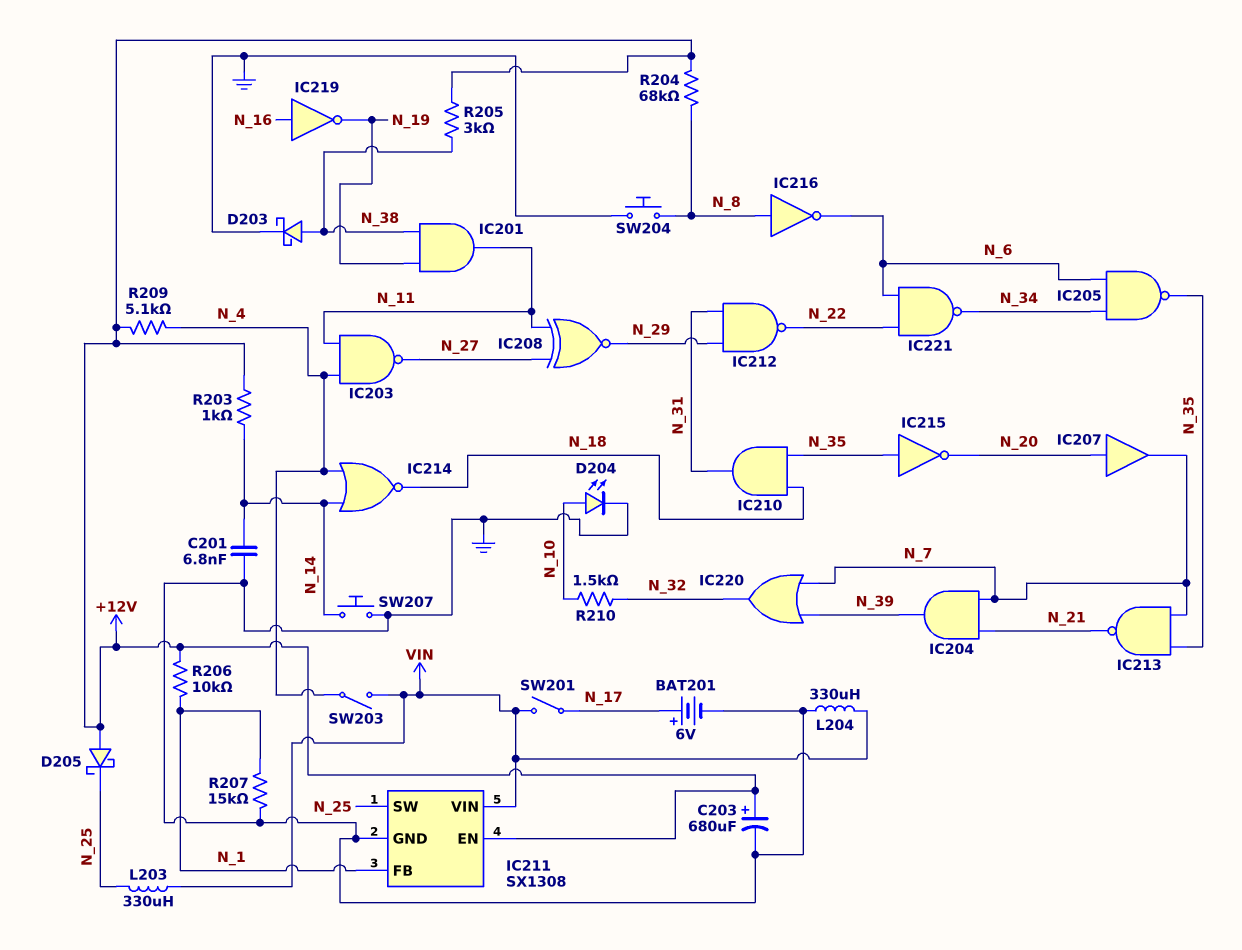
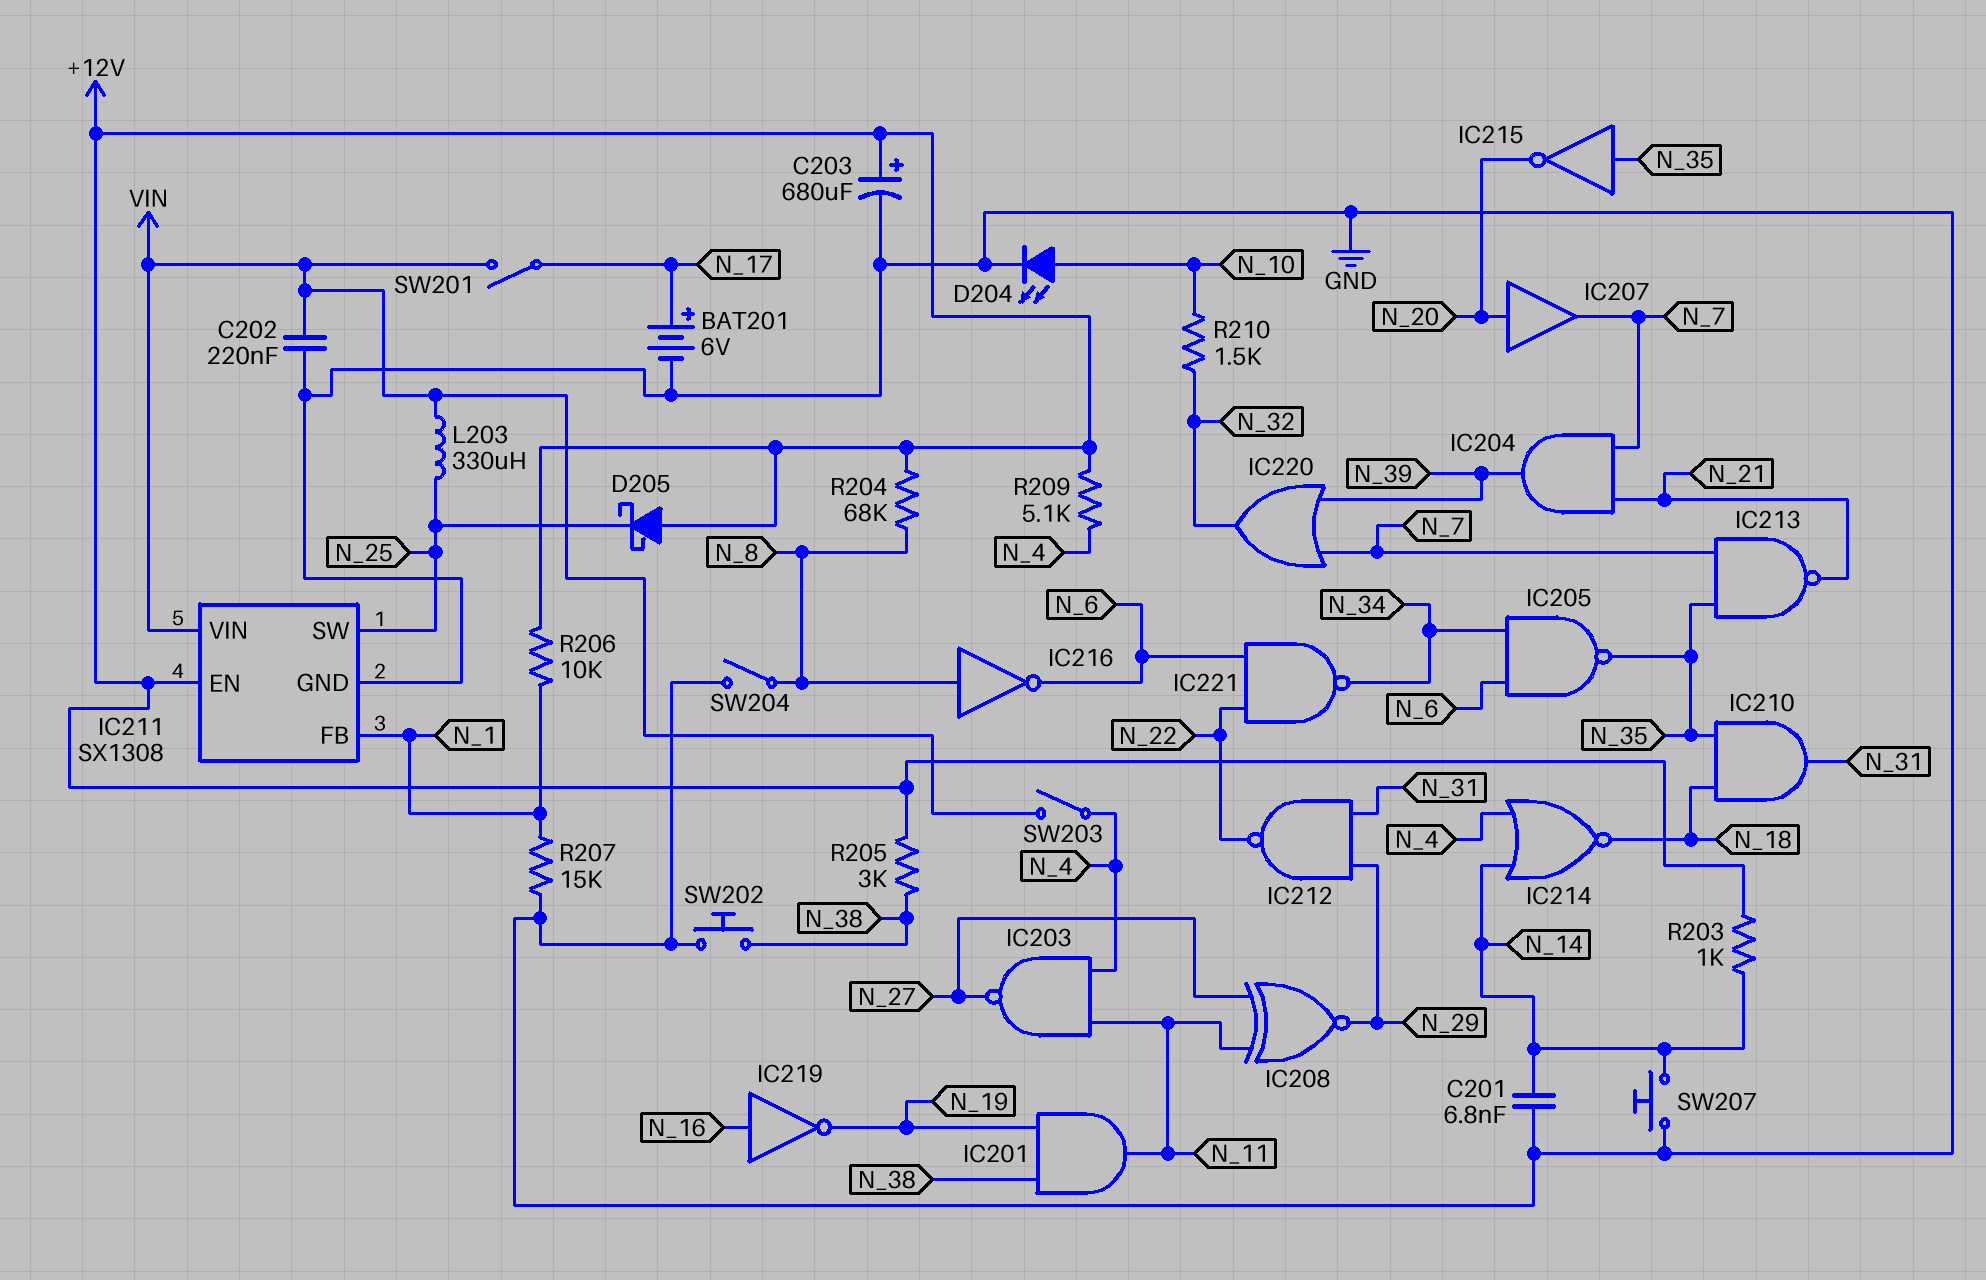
C202: none -> 220nF (GND, VIN)
D203: schottky (A N_38, K GND) -> none
L204: 330uH (GND, VIN) -> none
SW202: none -> button (GND, N_38)
SW204: button (GND, N_8) -> switch (GND, N_8)

